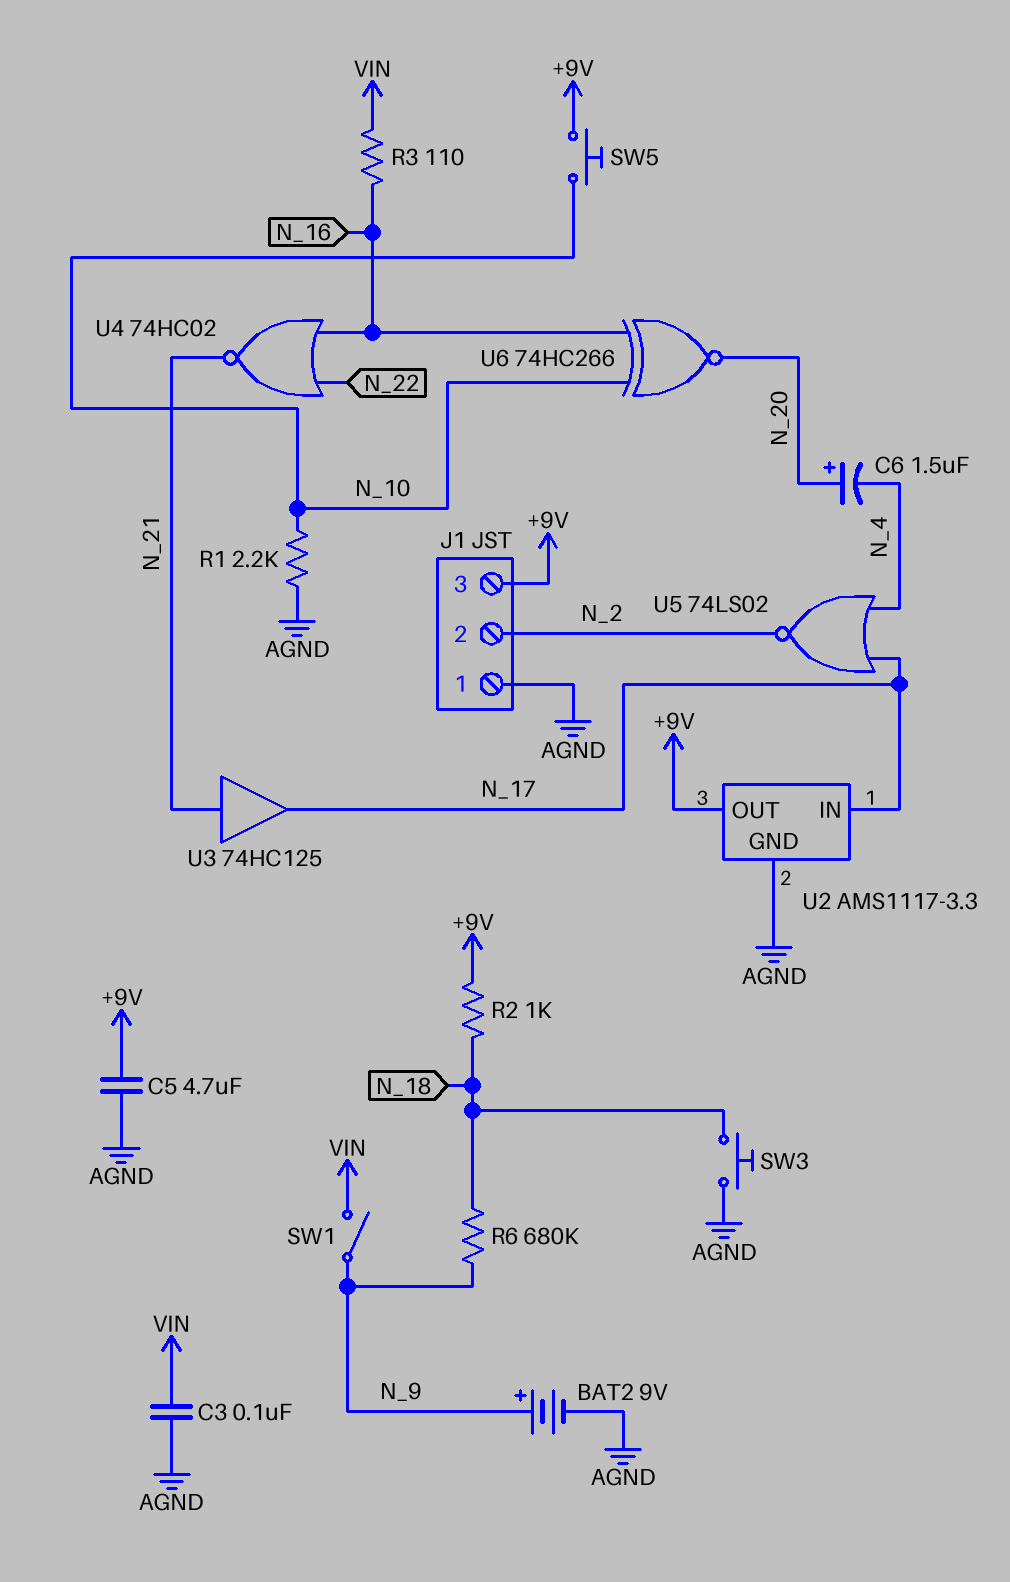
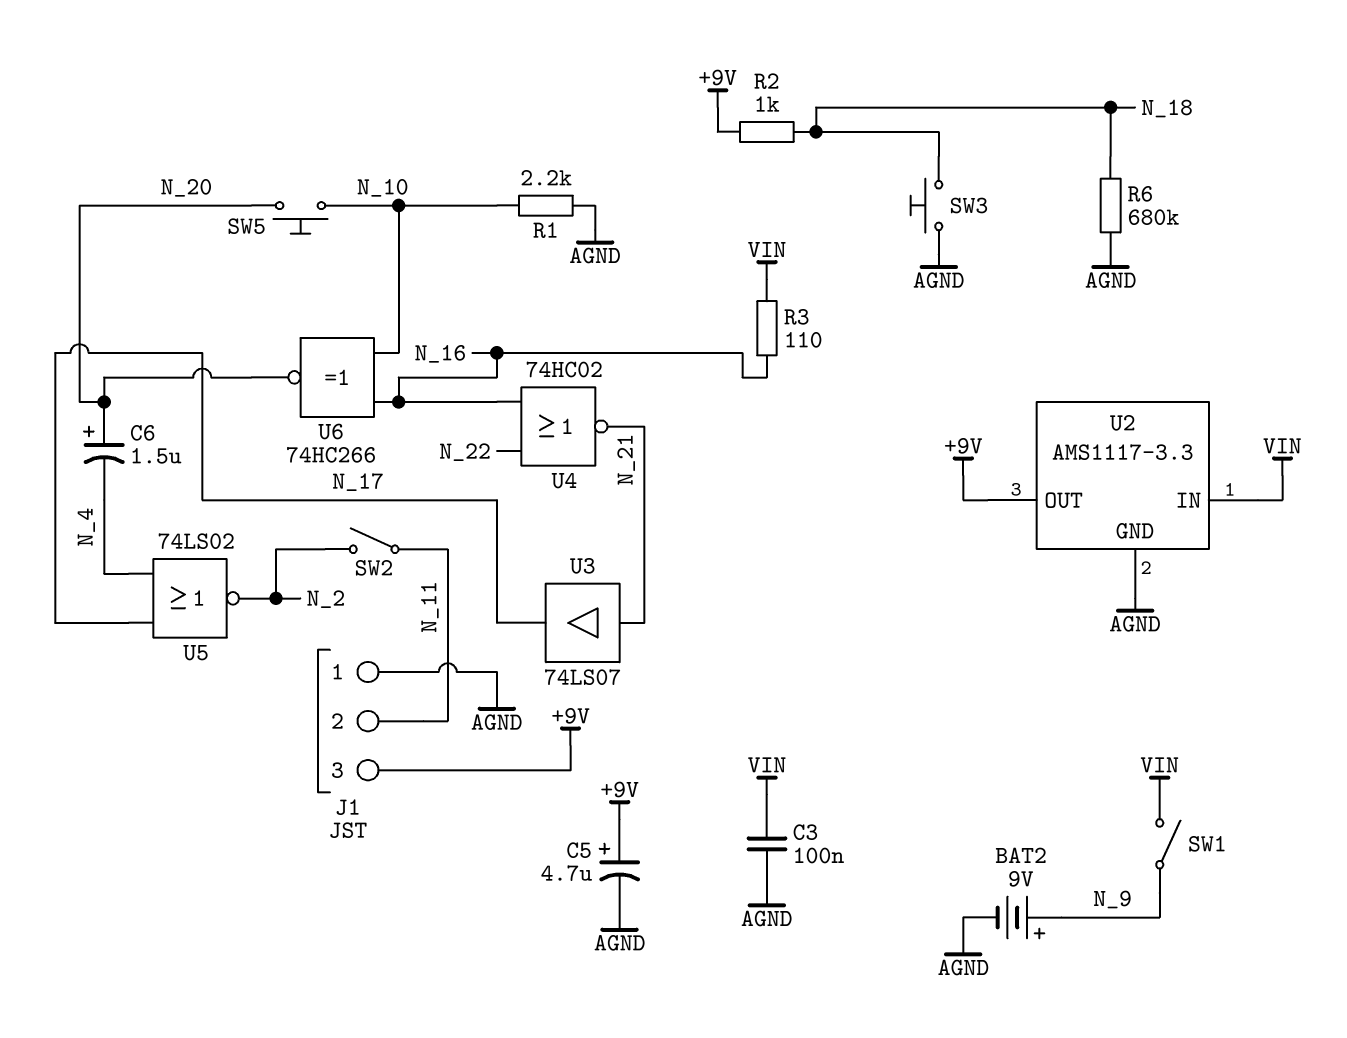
C5: 4.7uF (+9V, AGND) -> 4.7uF (plus +9V, minus AGND)
J1 pin 2: N_2 -> N_11
R6: 680k (N_9, N_18) -> 680k (AGND, N_18)
SW2: none -> switch (N_2, N_11)
SW5: button (+9V, N_10) -> button (N_10, N_20)
U2 pin IN: N_17 -> VIN
U3: buffer 74HC125 (in N_21, out N_17) -> buffer 74LS07 (in N_21, out N_17)

